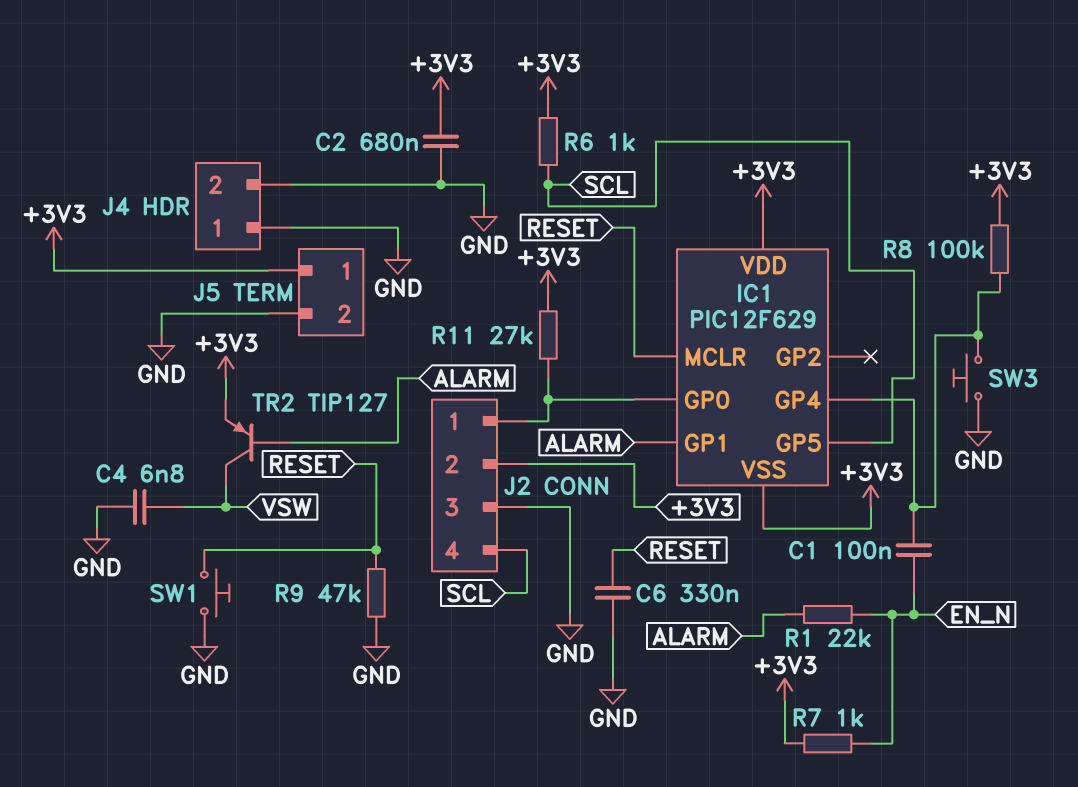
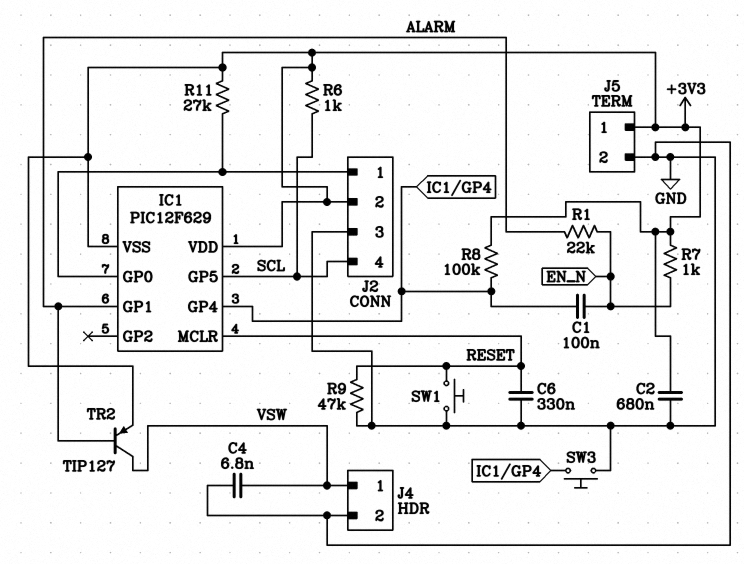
J4 pin 1: GND -> VSW

